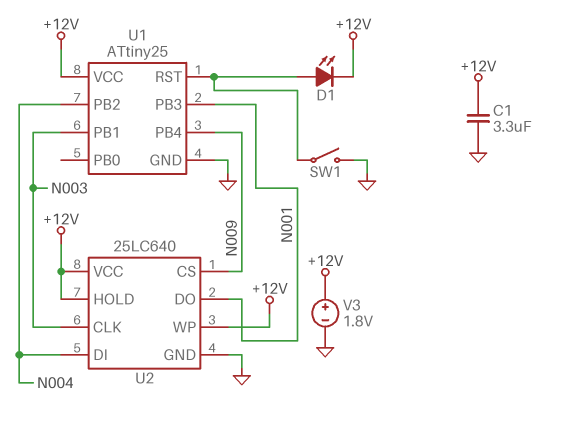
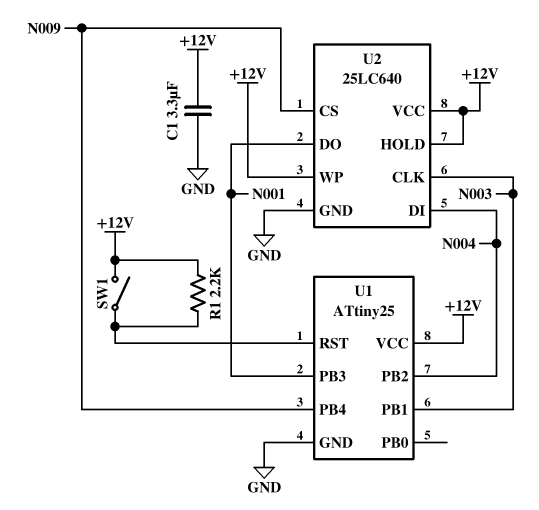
D1: LED (A U1/RST, K +12V) -> none
R1: none -> 2.2k (+12V, U1/RST)
SW1: switch (GND, U1/RST) -> switch (+12V, U1/RST)
V3: 1.8V (plus +12V, minus GND) -> none

